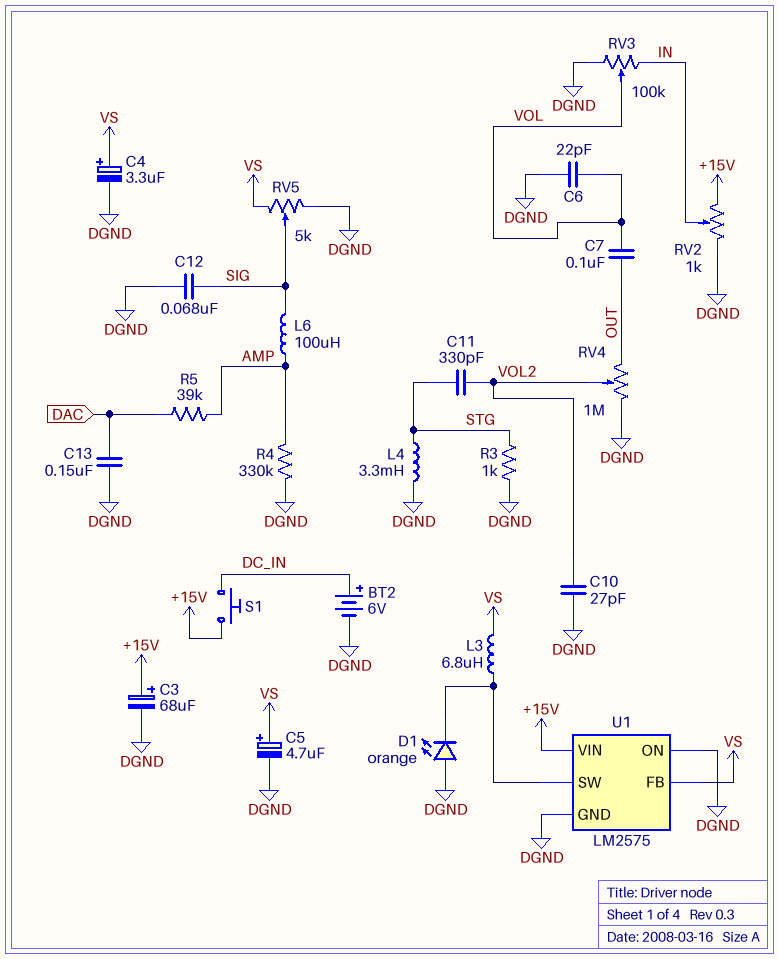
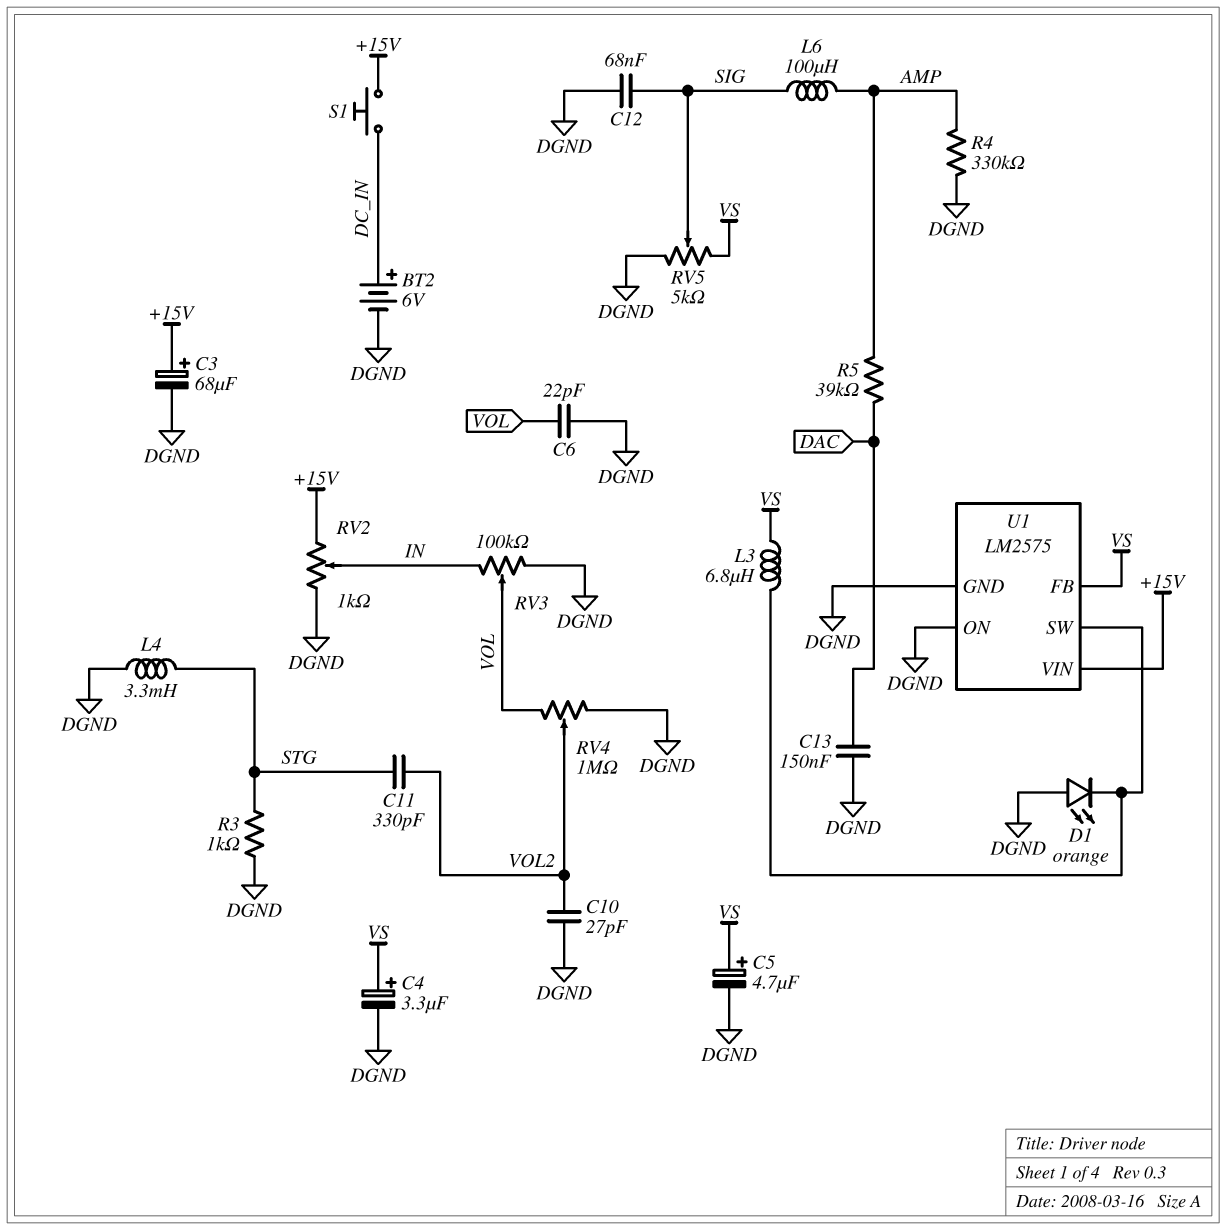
C7: 100nF (OUT, VOL) -> none
RV4: 1M (DGND, OUT, wiper VOL2) -> 1M (DGND, VOL, wiper VOL2)

